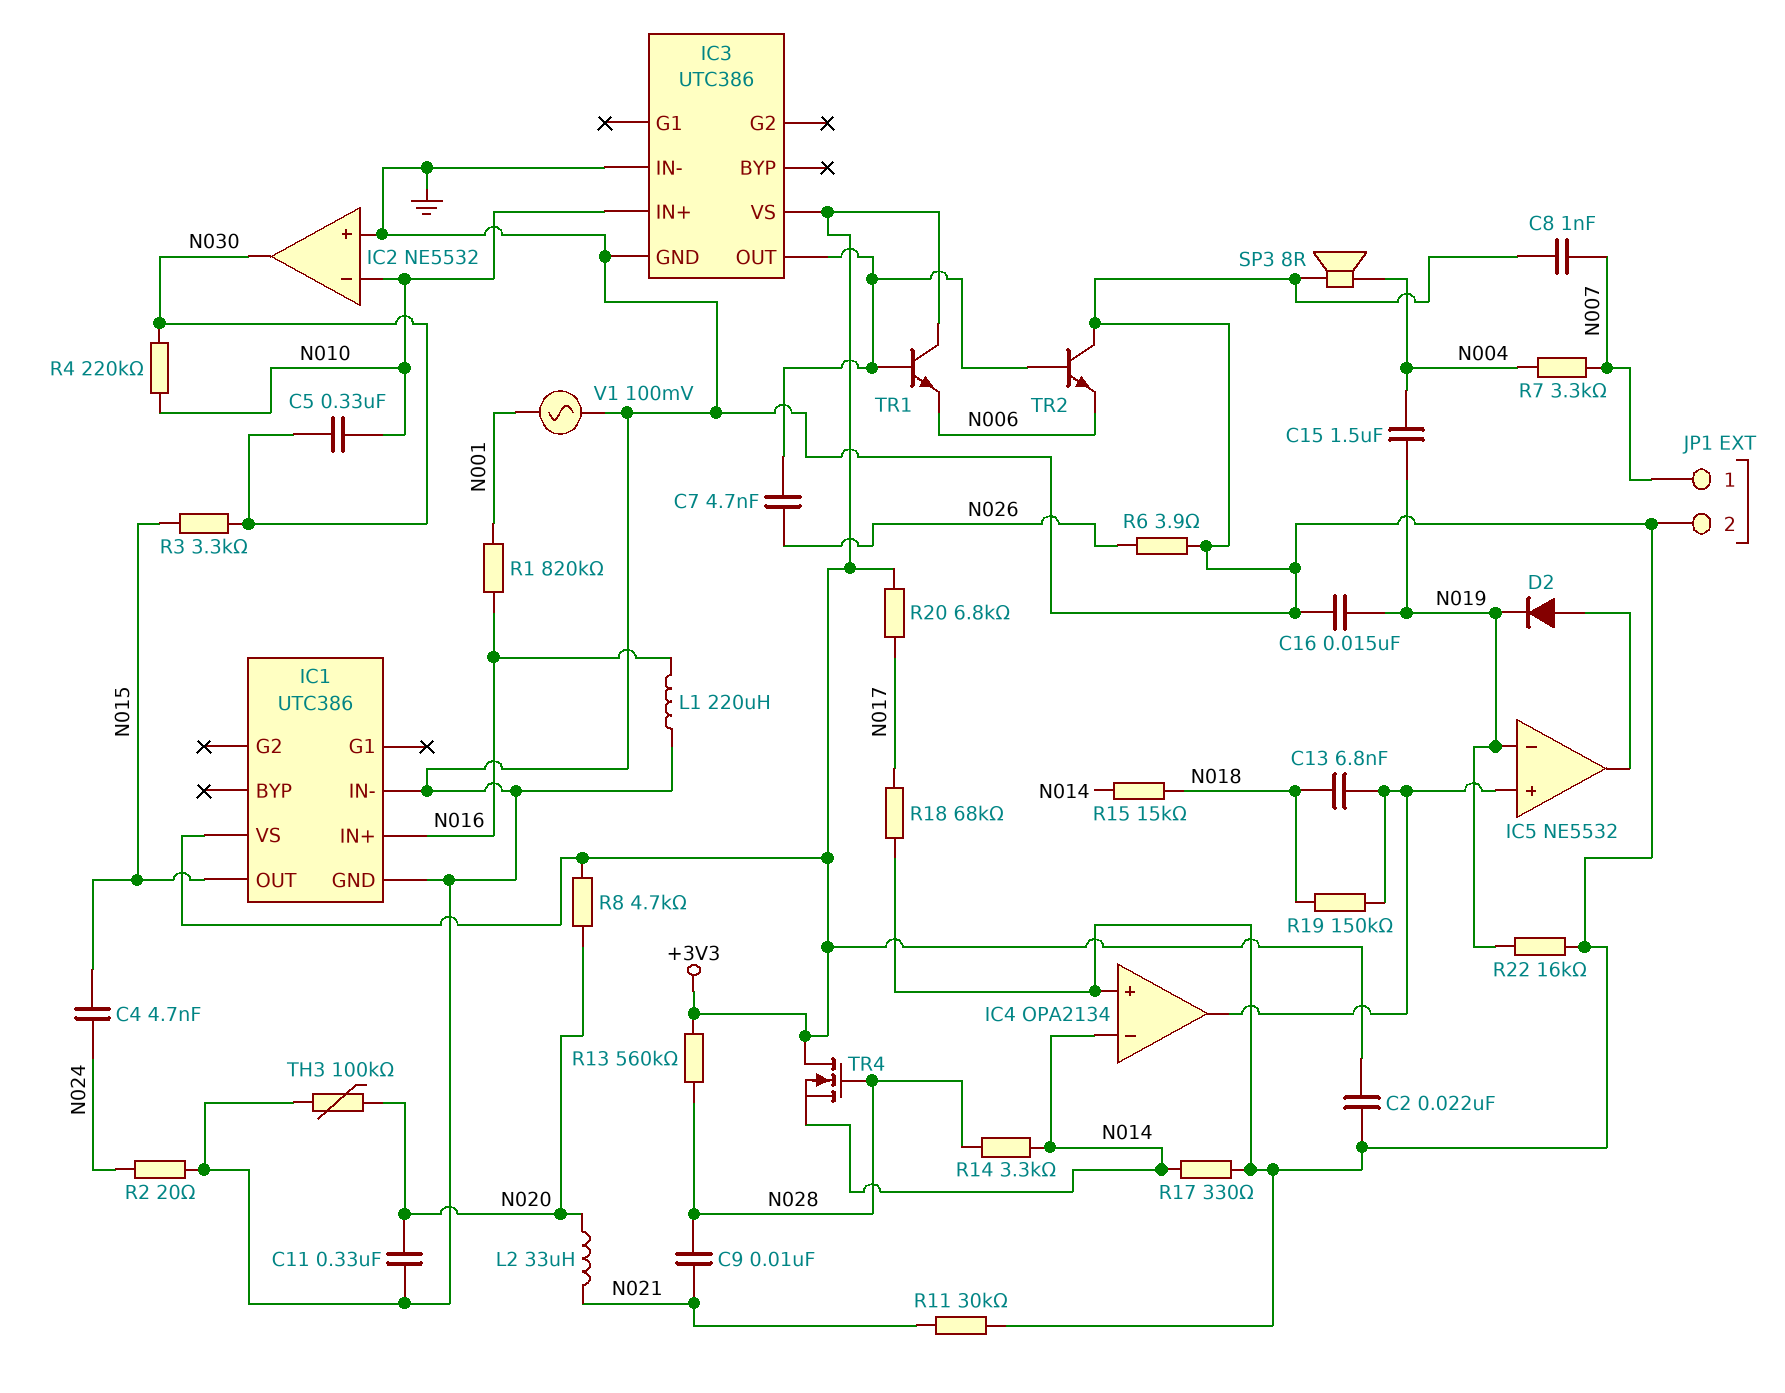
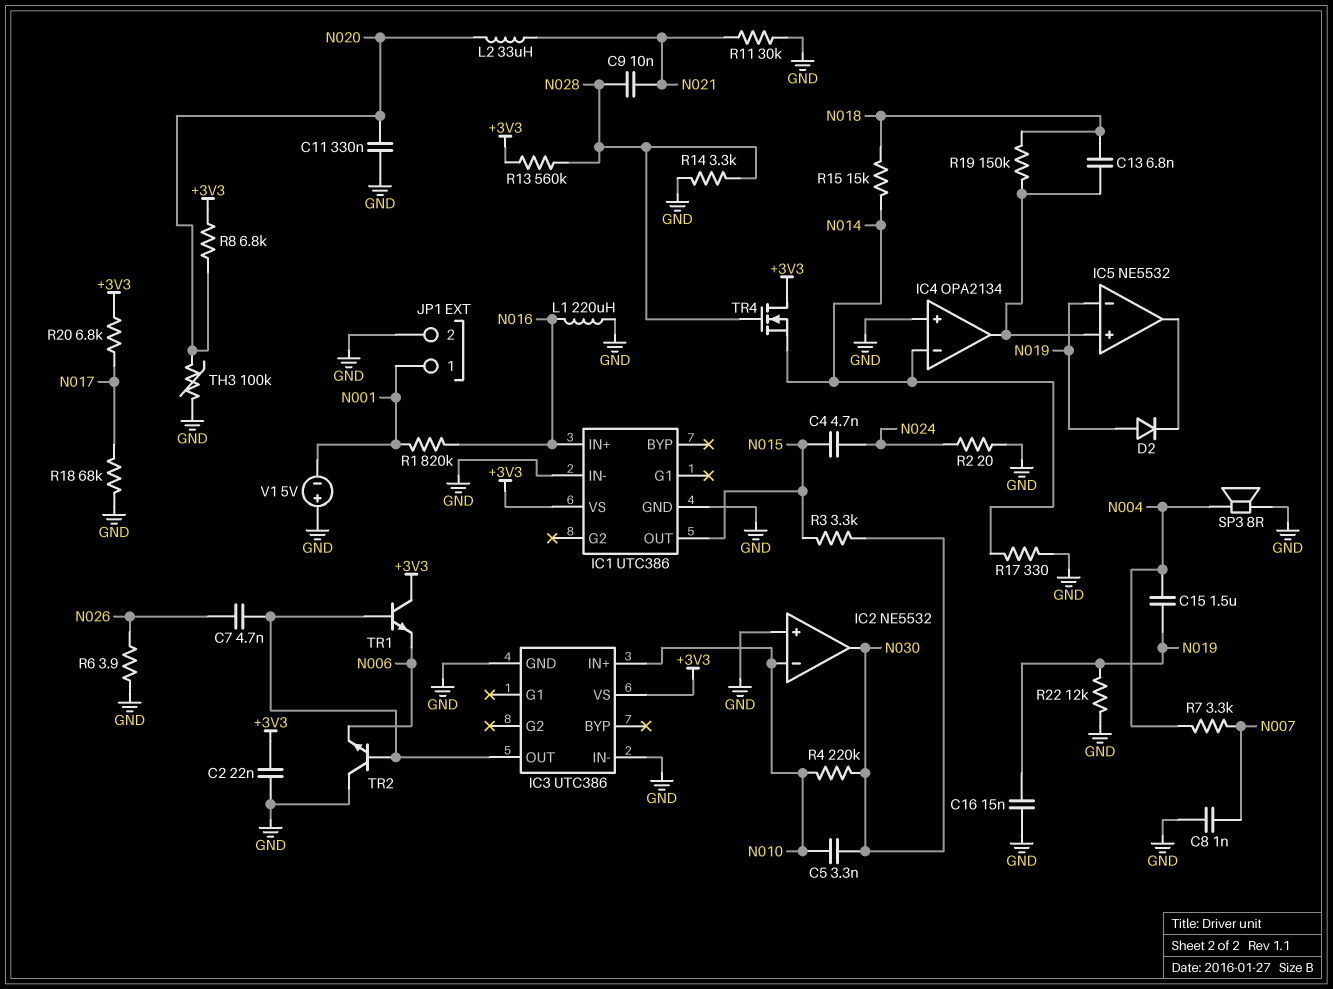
C5: 330nF (N010, N030) -> 3.3nF (N010, N030)
D2: diode (A IC5/out, K N019) -> diode (A N019, K IC5/out)
JP1 pin 1: N007 -> N001
R8: 4.7k (+3V3, N020) -> 6.8k (+3V3, N020)
R14: 3.3k (N014, N028) -> 3.3k (GND, N028)
R22: 16k (GND, N019) -> 12k (GND, N019)
V1: AC 100mV (GND, N001) -> 5V (plus GND, minus N001)

